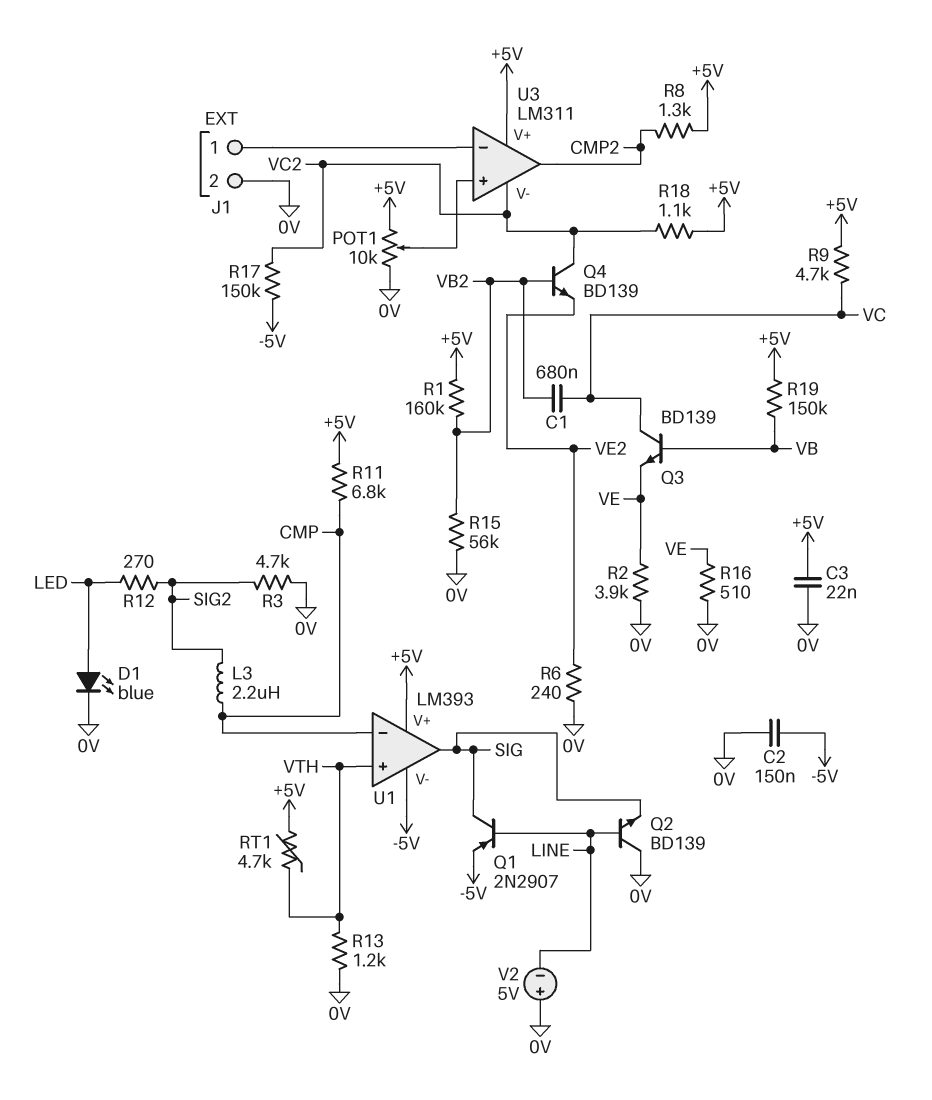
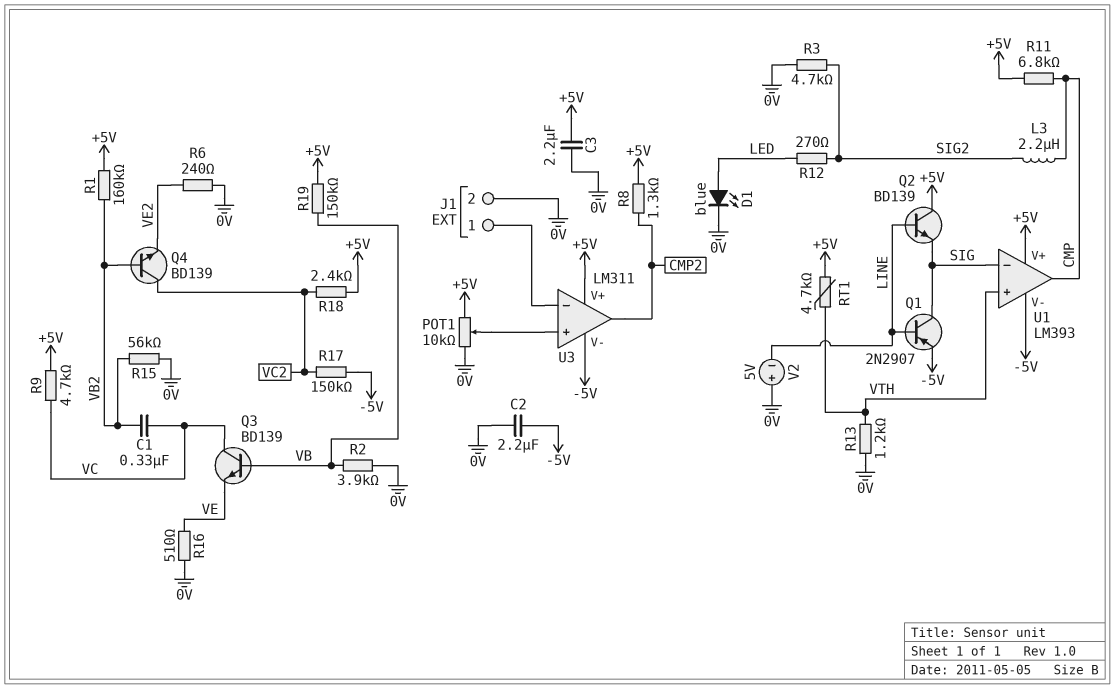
C1: 680nF (VB2, VC) -> 330nF (VB2, VC)
C2: 150nF (-5V, 0V) -> 2.2uF (-5V, 0V)
C3: 22nF (+5V, 0V) -> 2.2uF (+5V, 0V)
Q2: NPN BD139 (B LINE, C 0V, E SIG) -> NPN BD139 (B LINE, C +5V, E SIG)
R2: 3.9k (0V, VE) -> 3.9k (0V, VB)
R18: 1.1k (+5V, VC2) -> 2.4k (+5V, VC2)
U1 pin in-: CMP -> SIG
U1 pin out: SIG -> CMP
U3 pin V-: VC2 -> -5V

